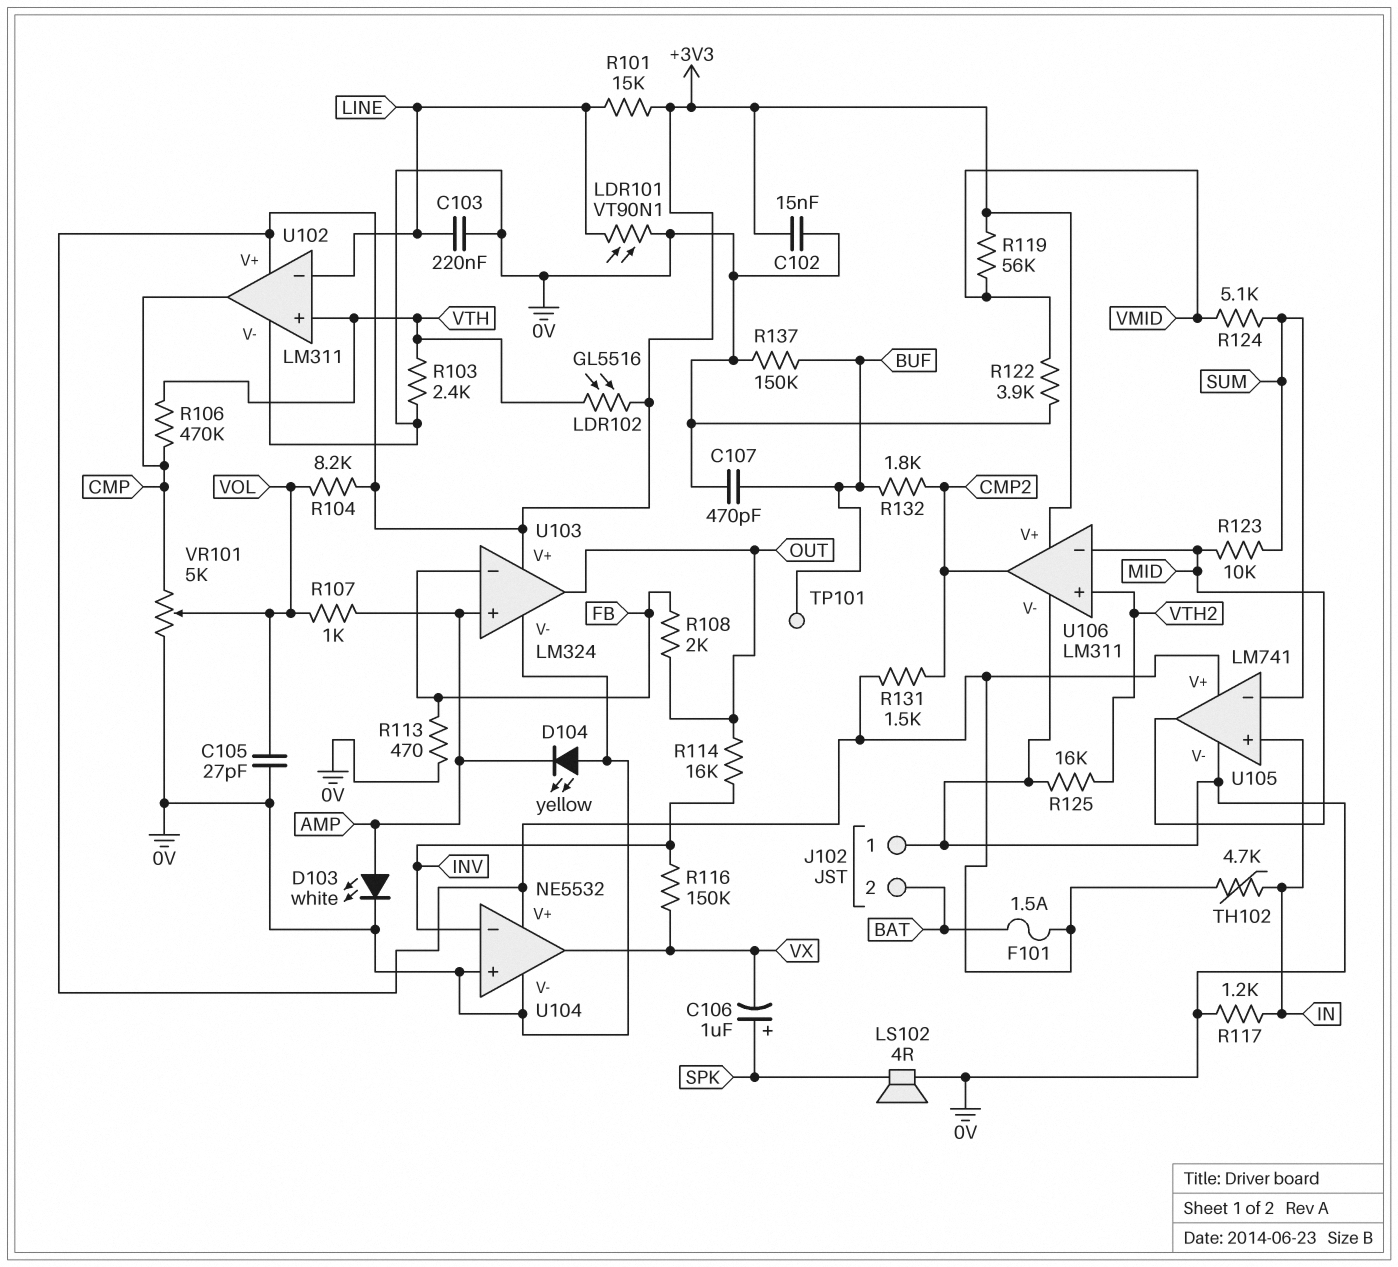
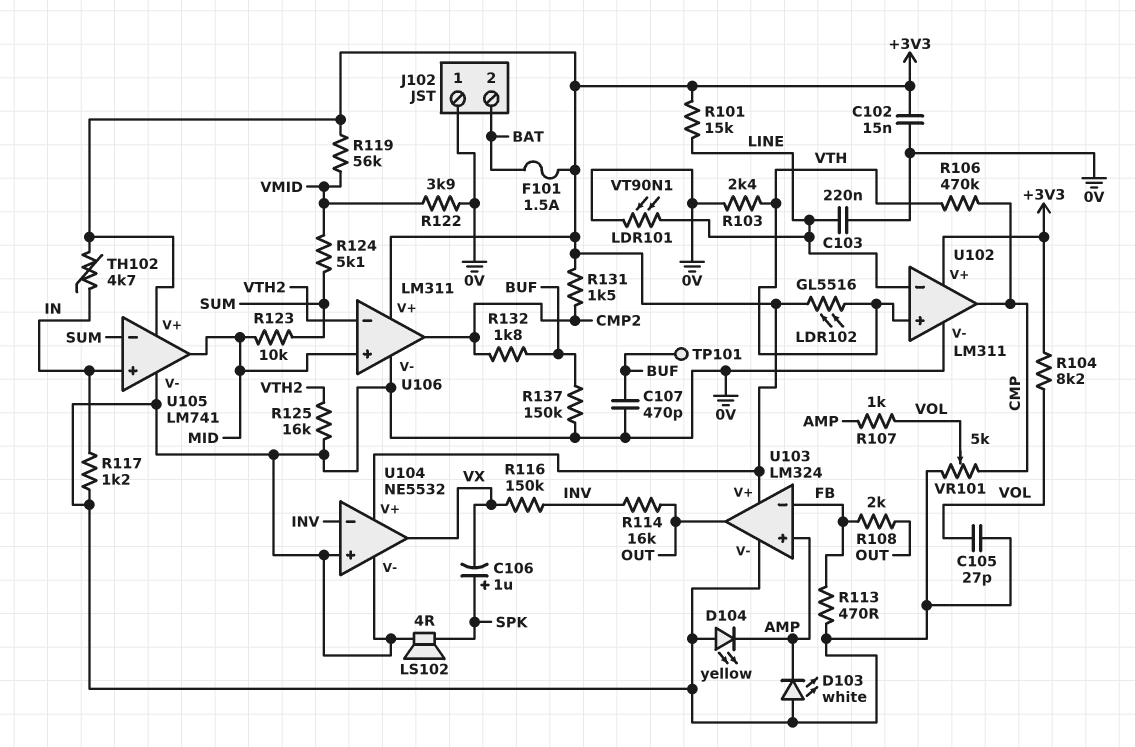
D103: LED white (A AMP, K 0V) -> LED white (A 0V, K AMP)
U106 pin in+: VTH2 -> MID
U106 pin in-: MID -> VTH2

